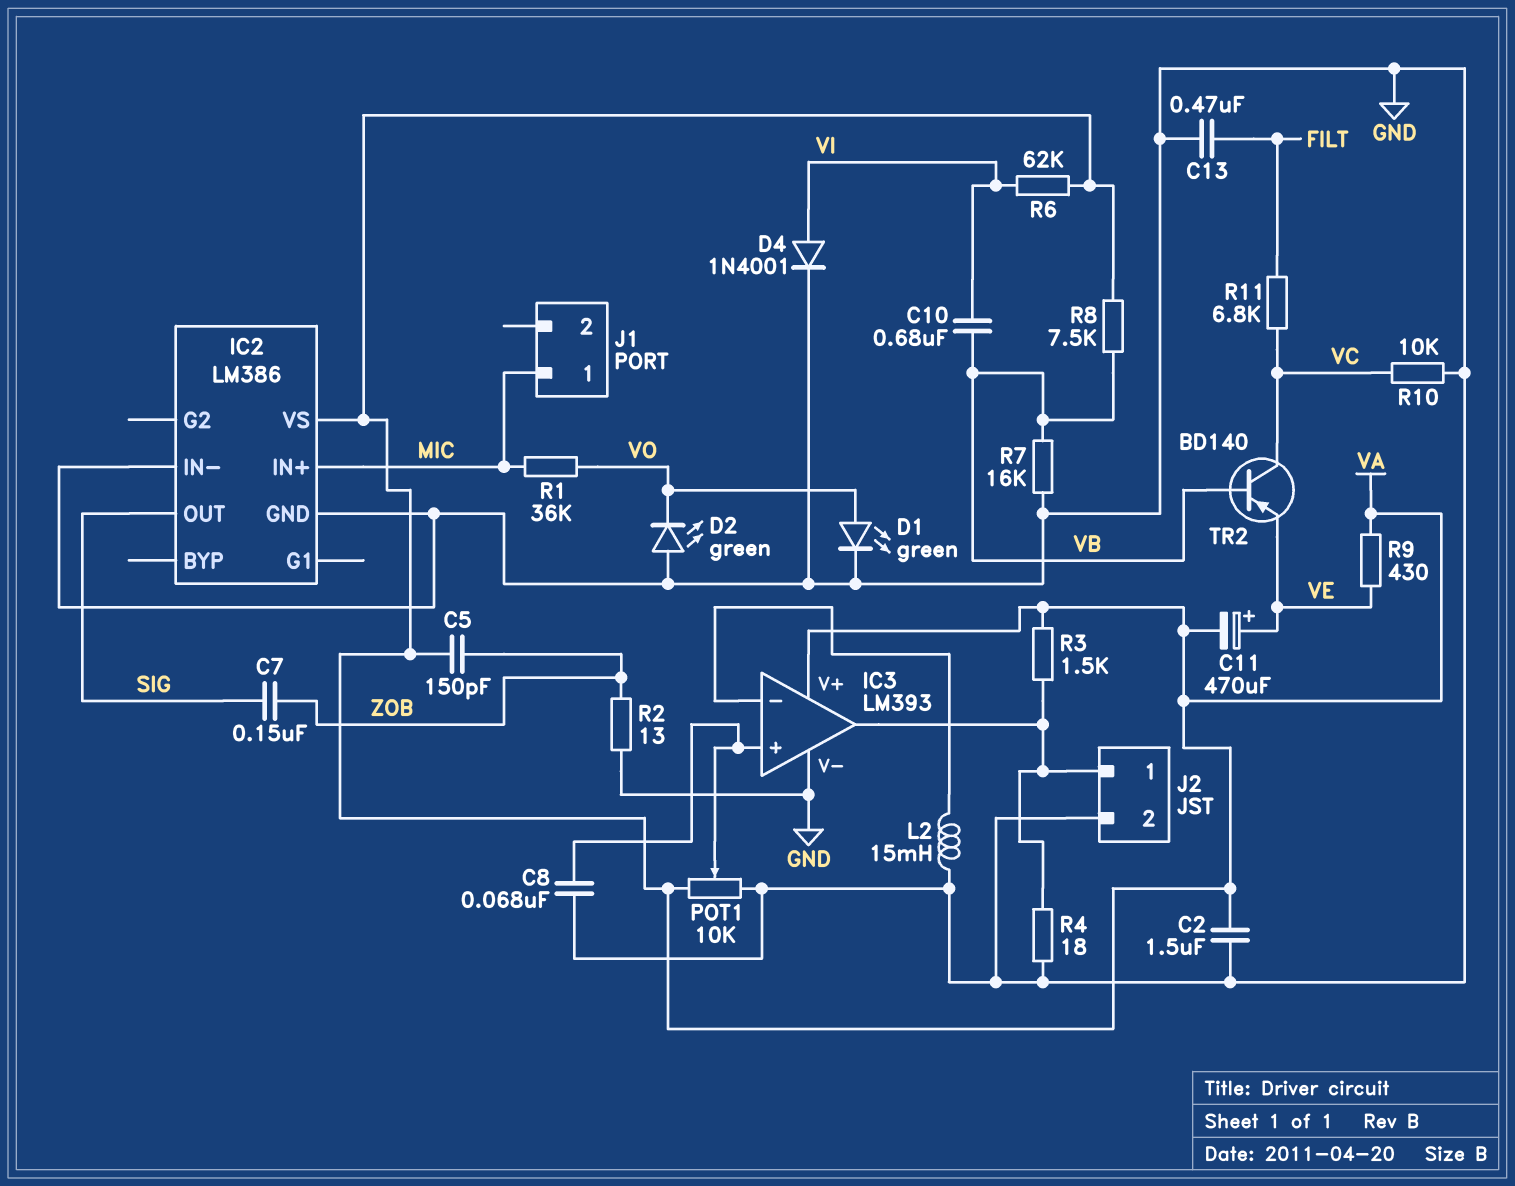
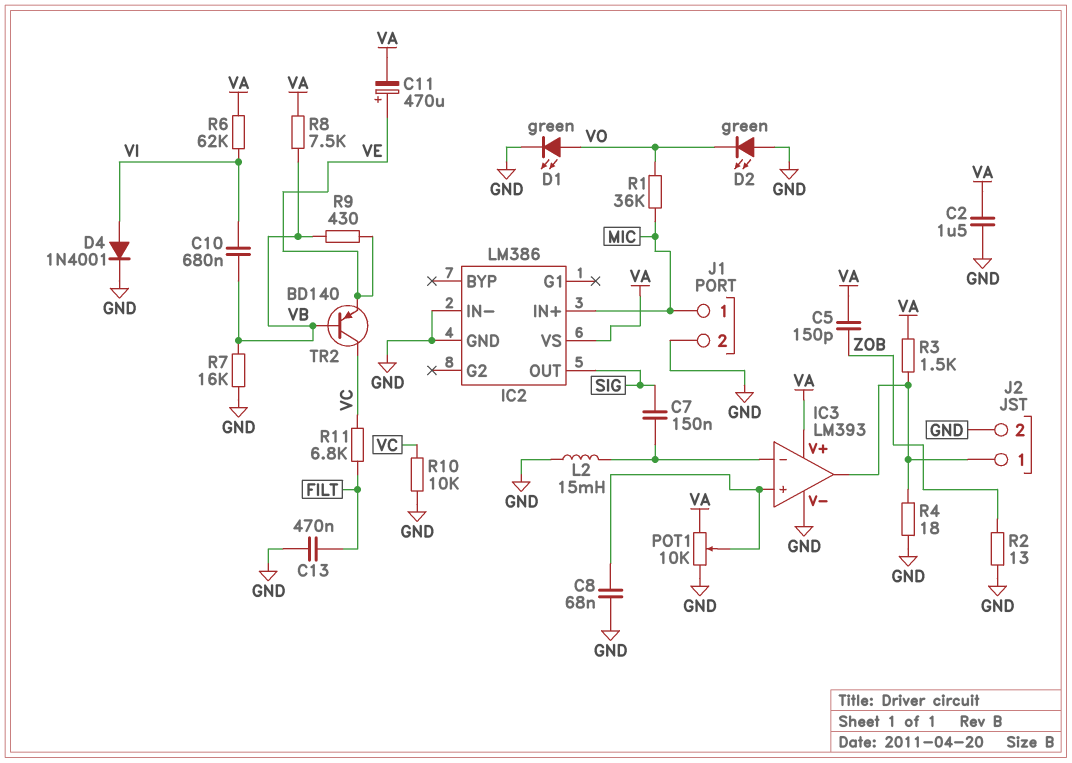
C7: 150nF (SIG, ZOB) -> 150nF (IC3/in-, SIG)
J1 pin 2: none -> GND
R9: 430 (VA, VE) -> 430 (VB, VE)

